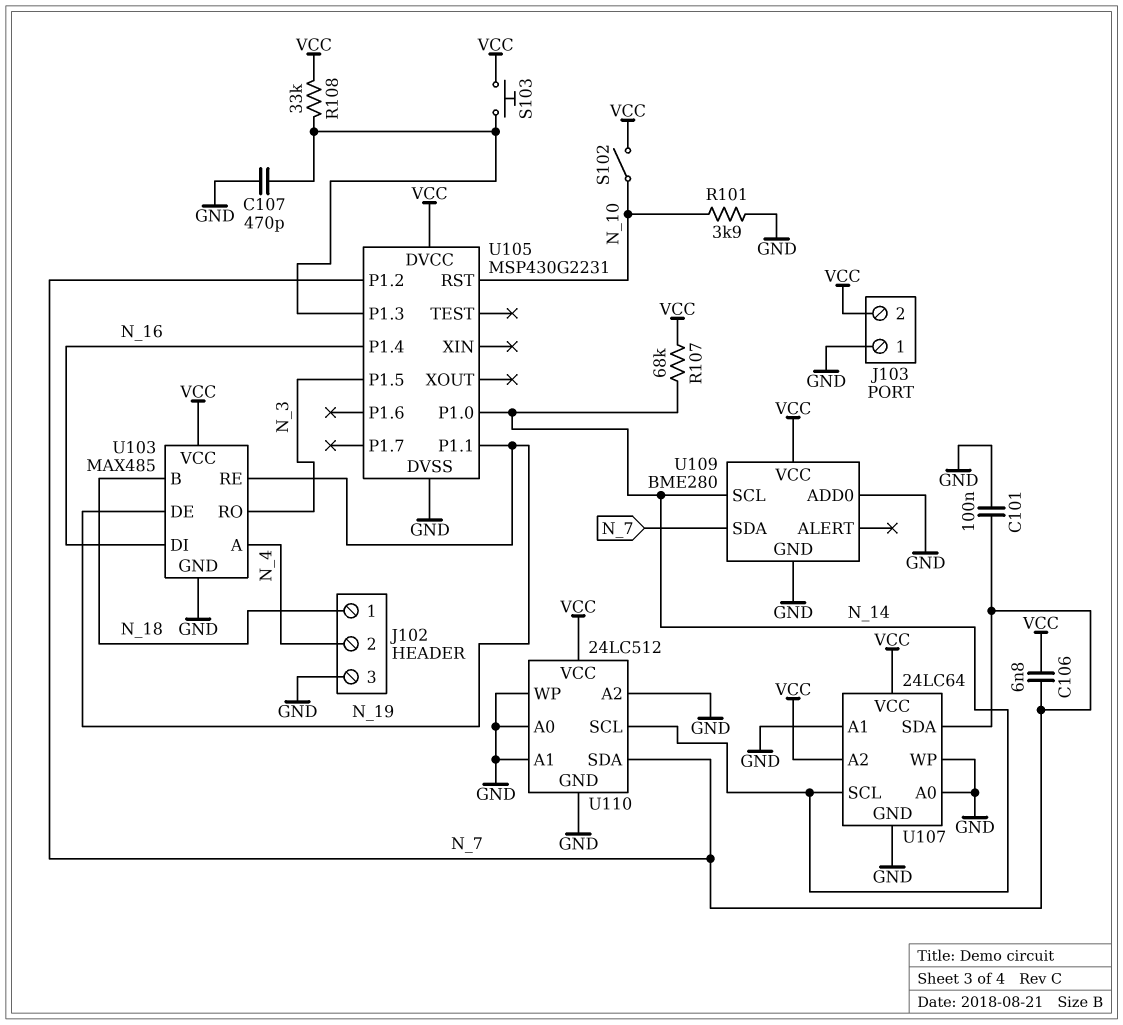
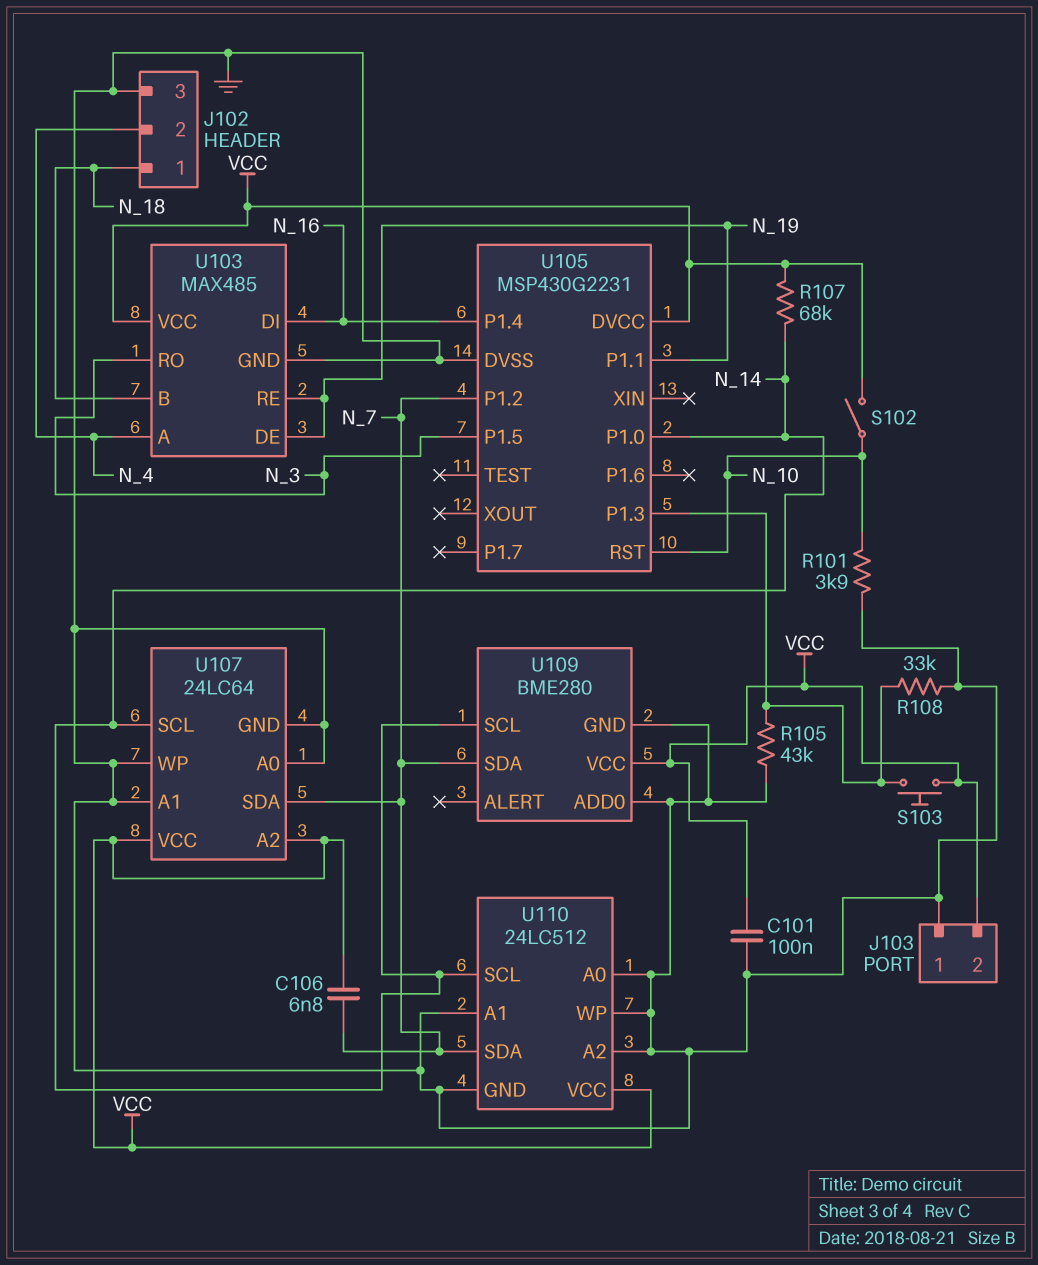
C101: 100nF (GND, N_7) -> 100nF (GND, VCC)
C107: 470pF (GND, U105/P1.3) -> none
R105: none -> 43k (GND, U105/P1.3)
R108: 33k (U105/P1.3, VCC) -> 33k (GND, U105/P1.3)

